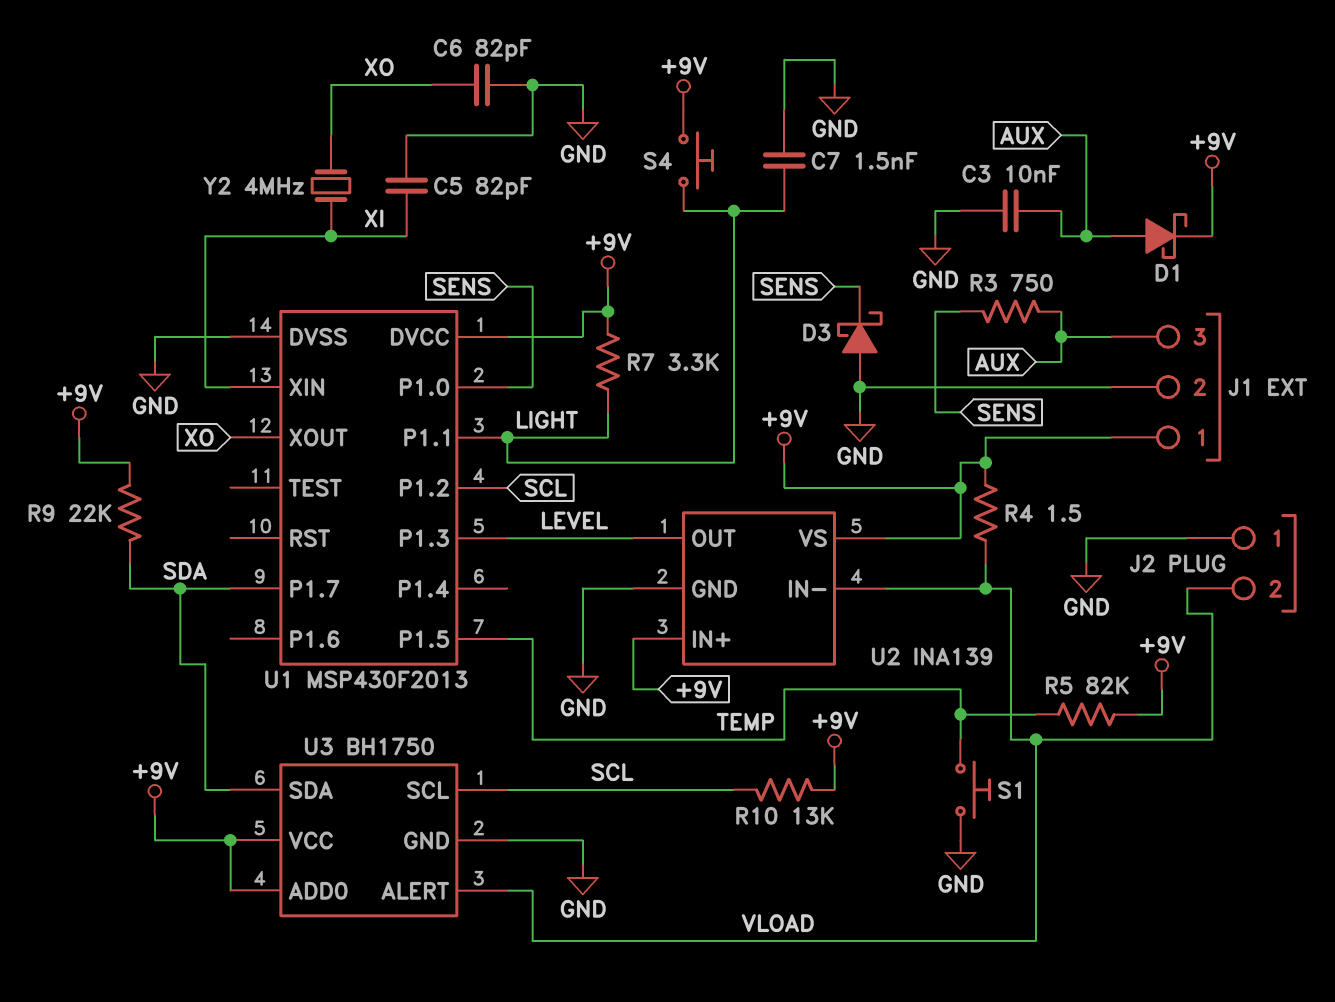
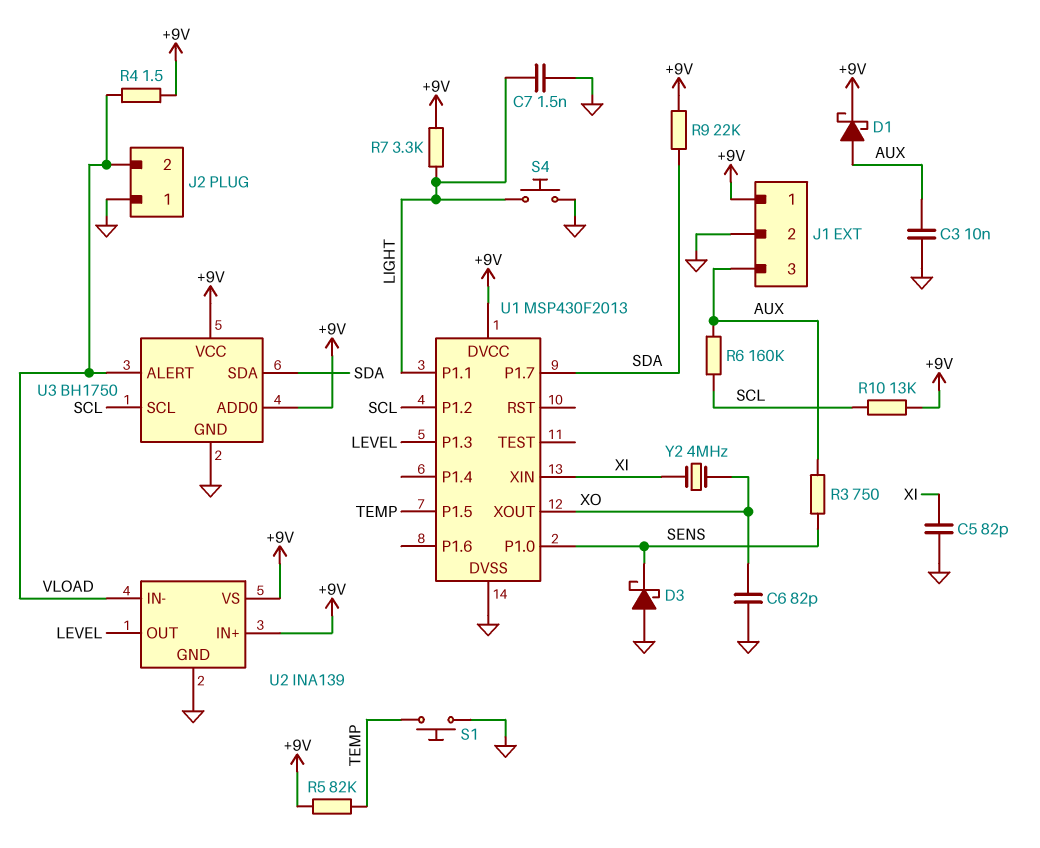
R6: none -> 160k (AUX, SCL)
S4: button (+9V, LIGHT) -> button (GND, LIGHT)

